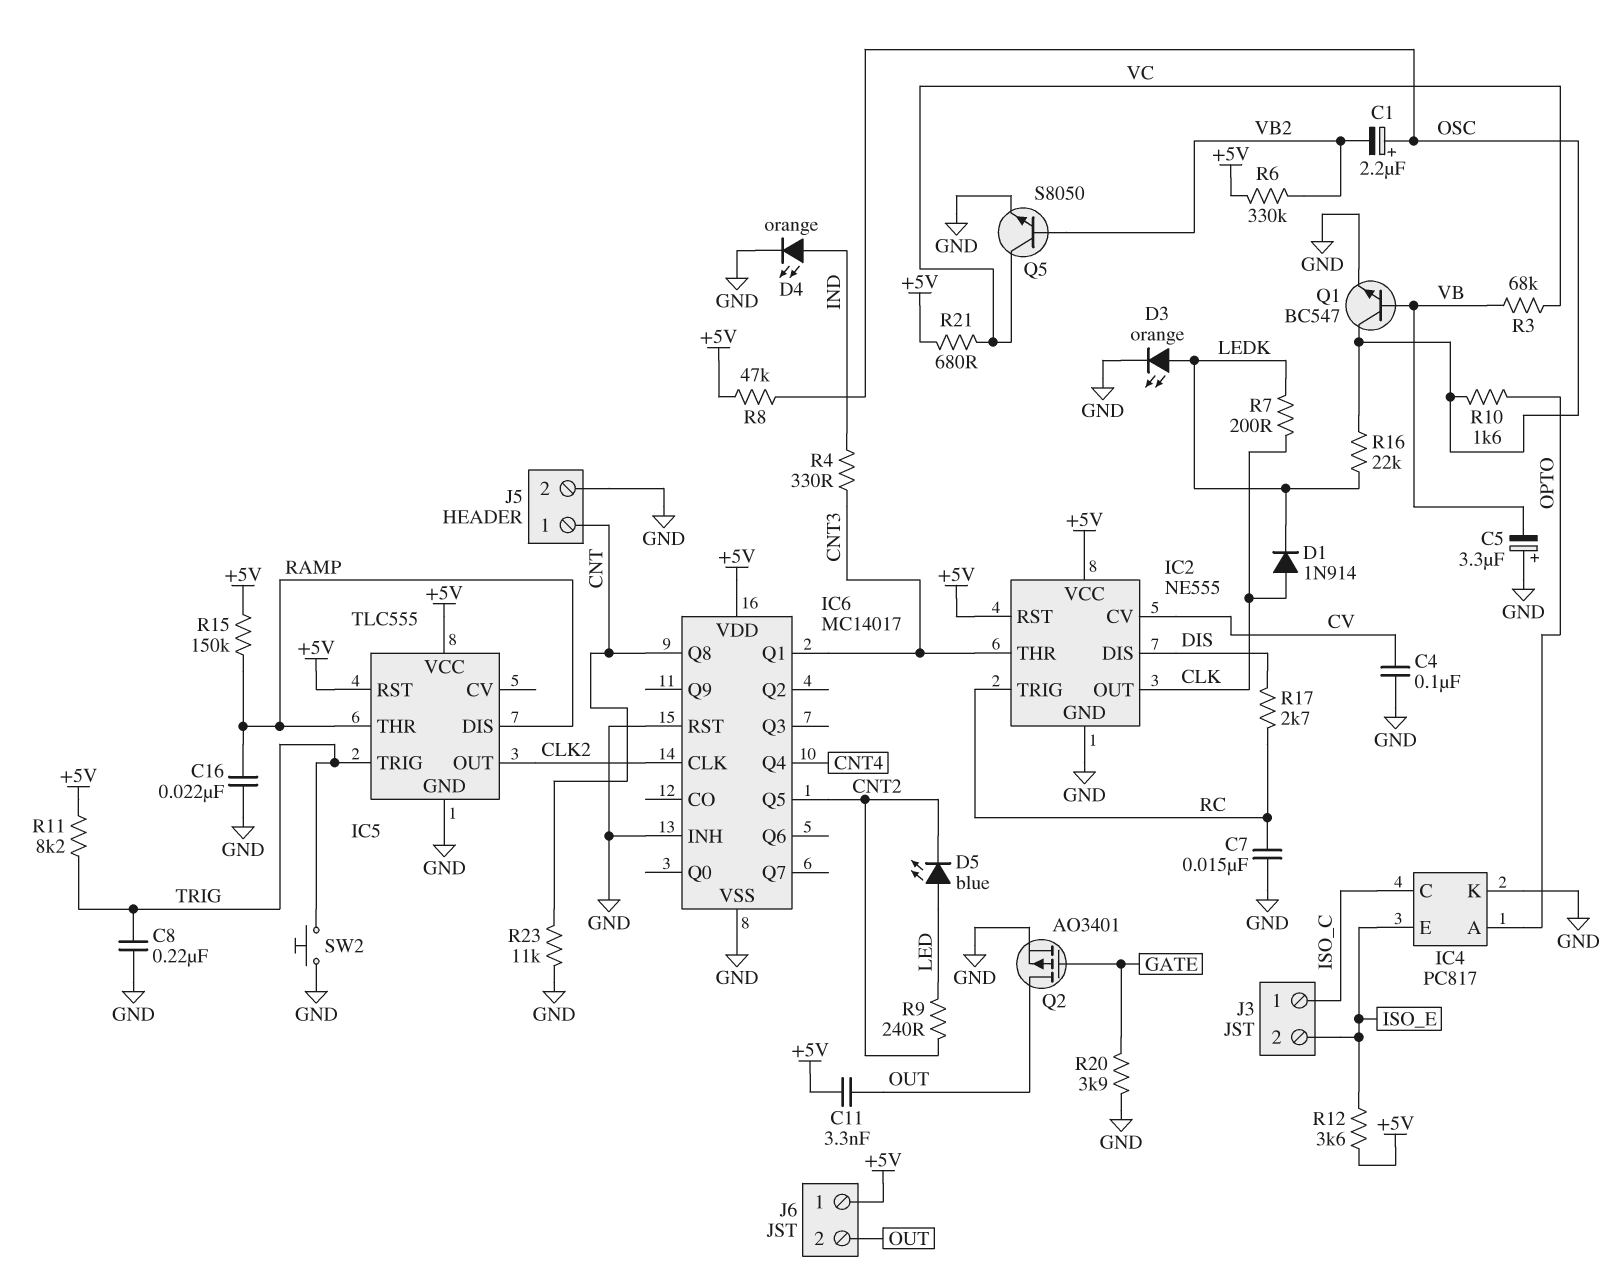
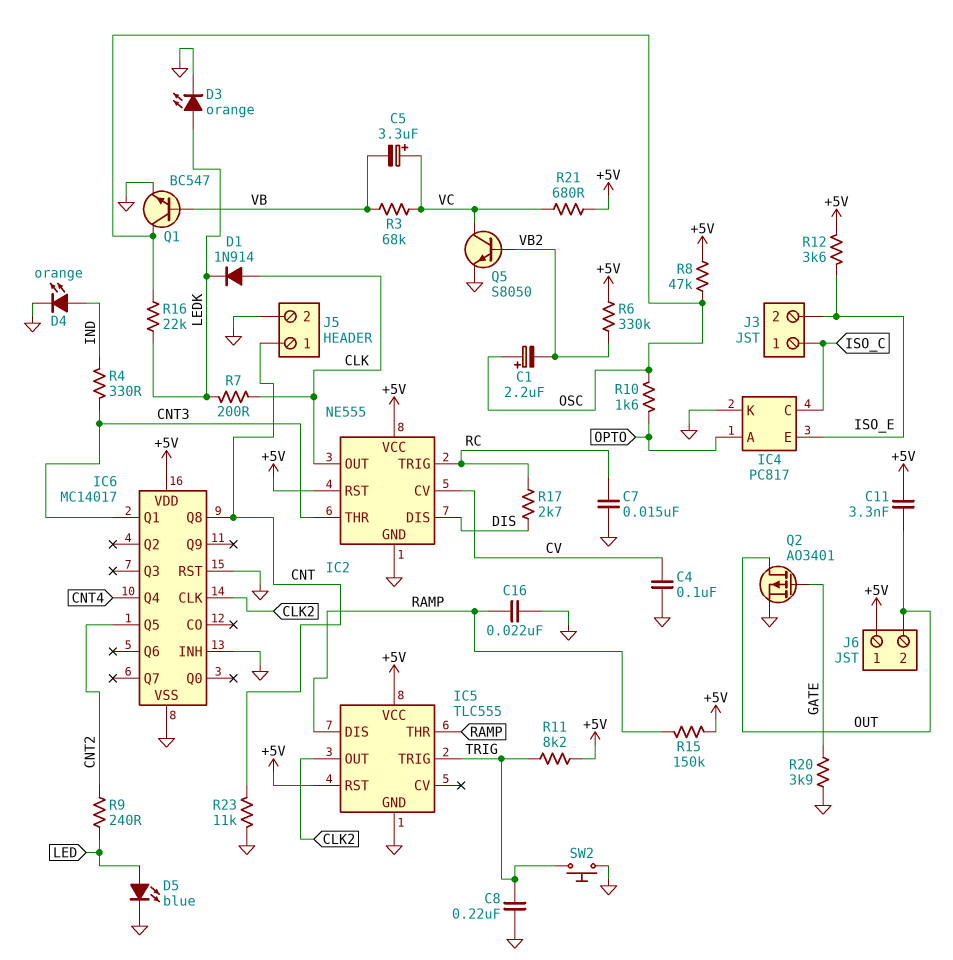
C5: 3.3uF (plus GND, minus VB) -> 3.3uF (plus VC, minus VB)
D5: LED blue (A LED, K CNT2) -> LED blue (A LED, K GND)

